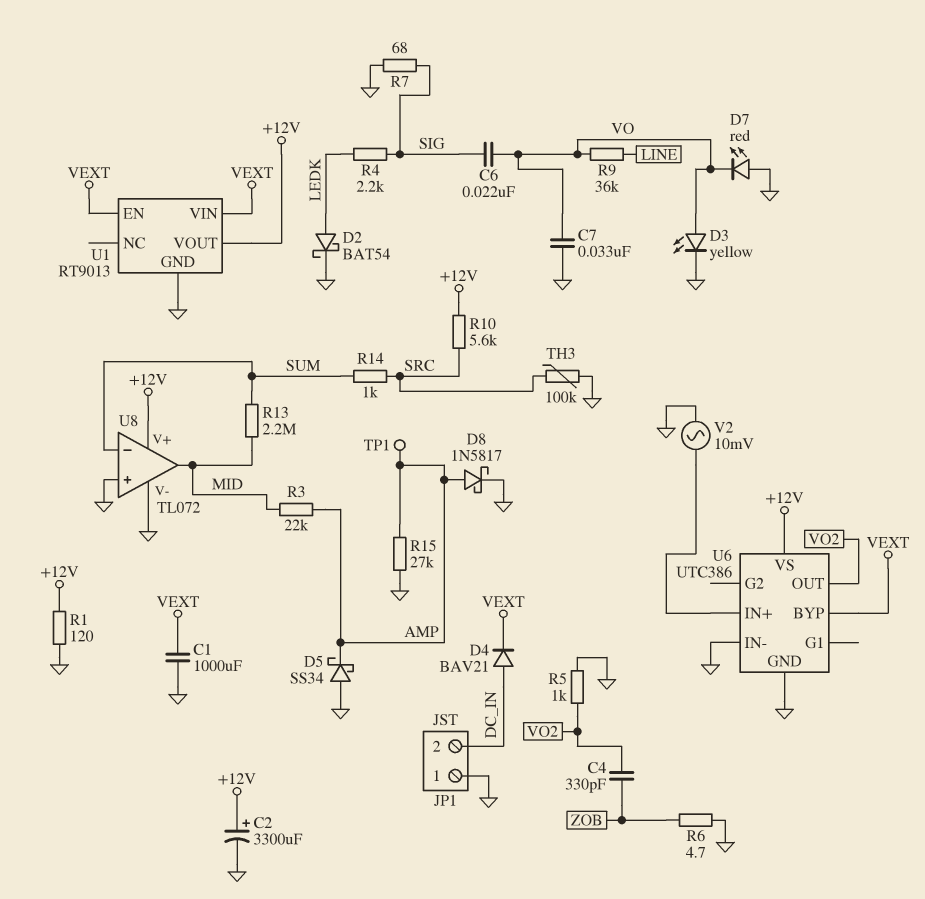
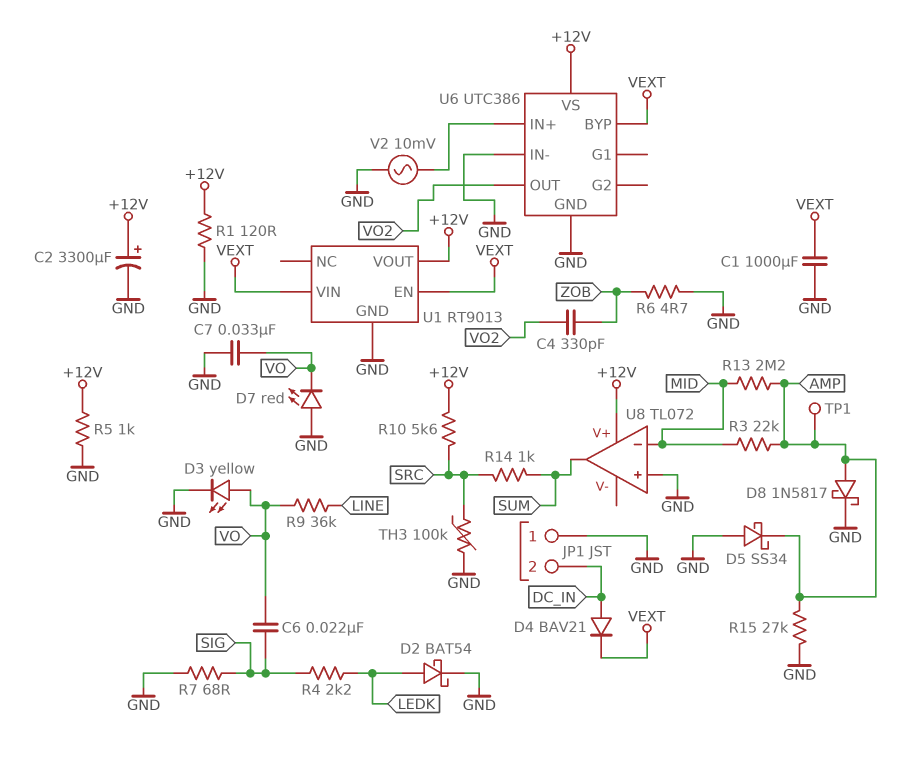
R5: 1k (GND, VO2) -> 1k (+12V, GND)
R13: 2.2M (MID, SUM) -> 2.2M (AMP, MID)
U8 pin V-: GND -> none
U8 pin in-: SUM -> MID
U8 pin out: MID -> SUM

